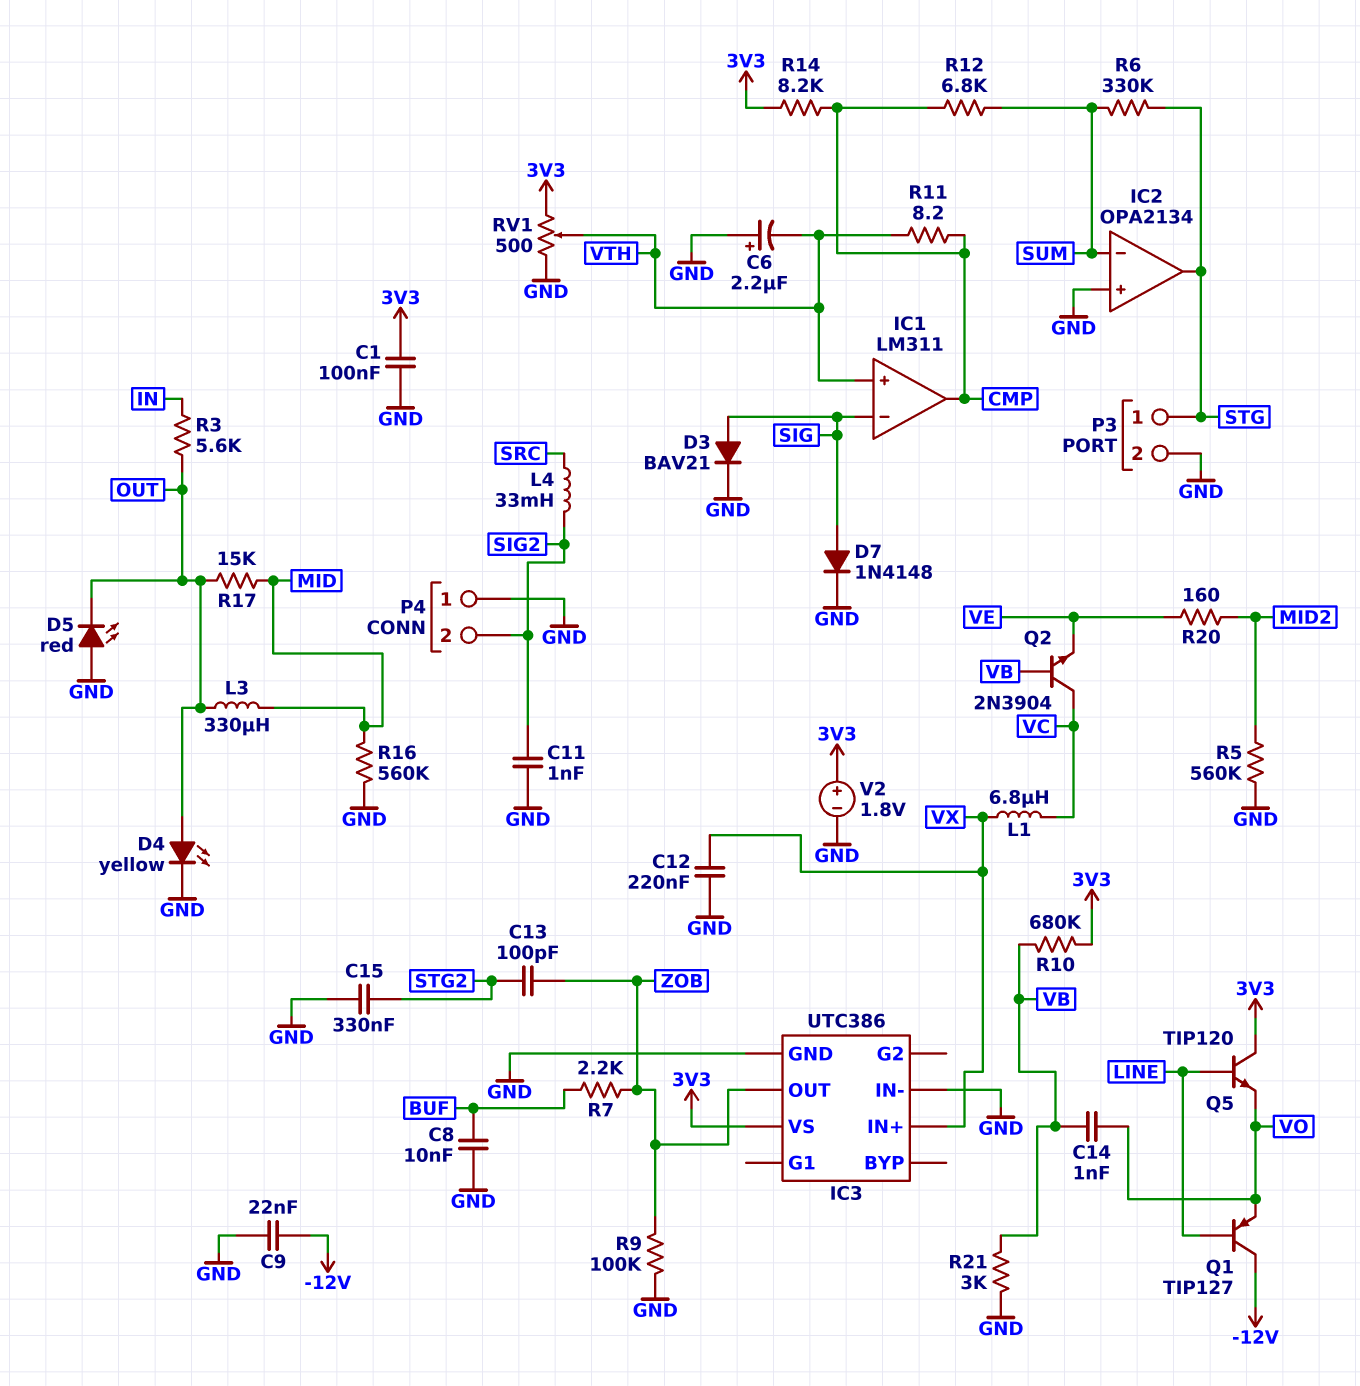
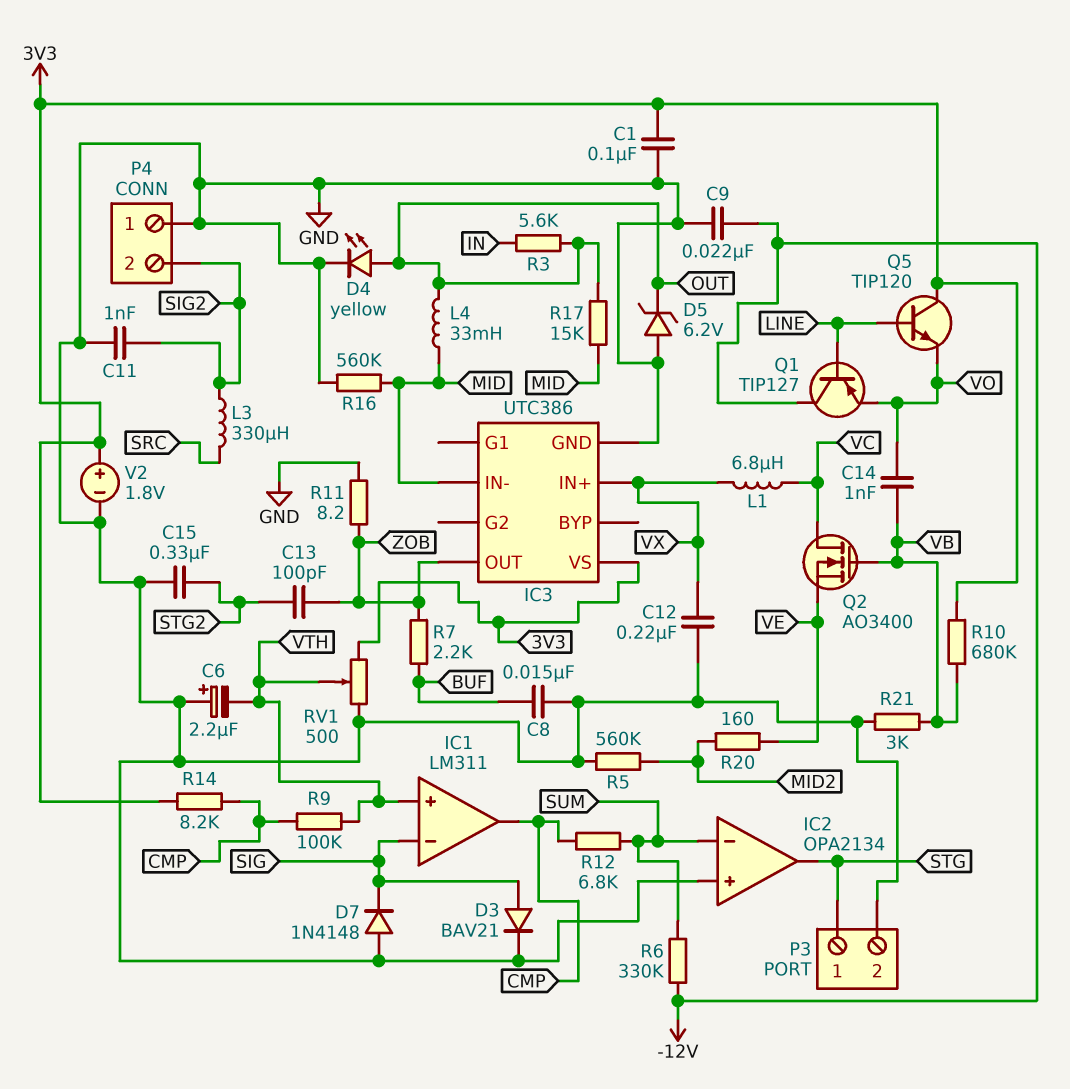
C8: 10nF (BUF, GND) -> 15nF (BUF, GND)
D5: LED red (A GND, K OUT) -> zener 6.2V (A GND, K OUT)
D7: diode 1N4148 (A SIG, K GND) -> diode 1N4148 (A GND, K SIG)
IC3 pin IN-: GND -> MID
L3: 330uH (MID, OUT) -> 330uH (SIG2, SRC)
L4: 33mH (SIG2, SRC) -> 33mH (MID, OUT)
Q2: NPN 2N3904 (B VB, C VC, E VE) -> NMOS AO3400 (G VB, D VC, S VE)
R6: 330k (STG, SUM) -> 330k (-12V, SUM)
R9: 100k (GND, ZOB) -> 100k (CMP, VTH)
R11: 8.2 (CMP, VTH) -> 8.2 (GND, ZOB)

